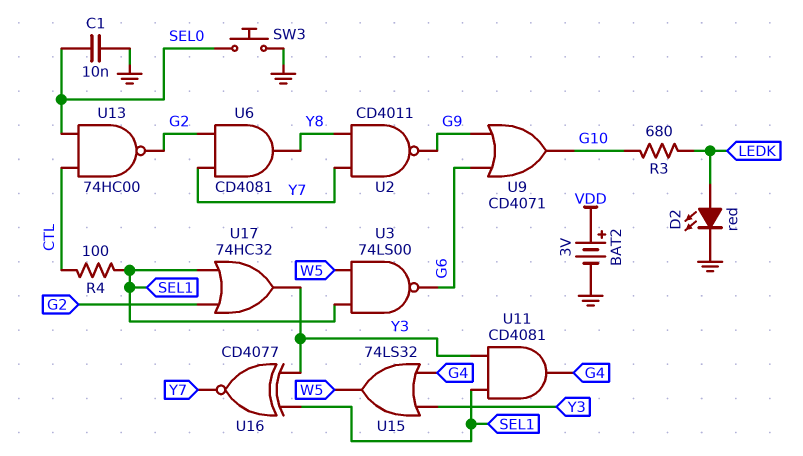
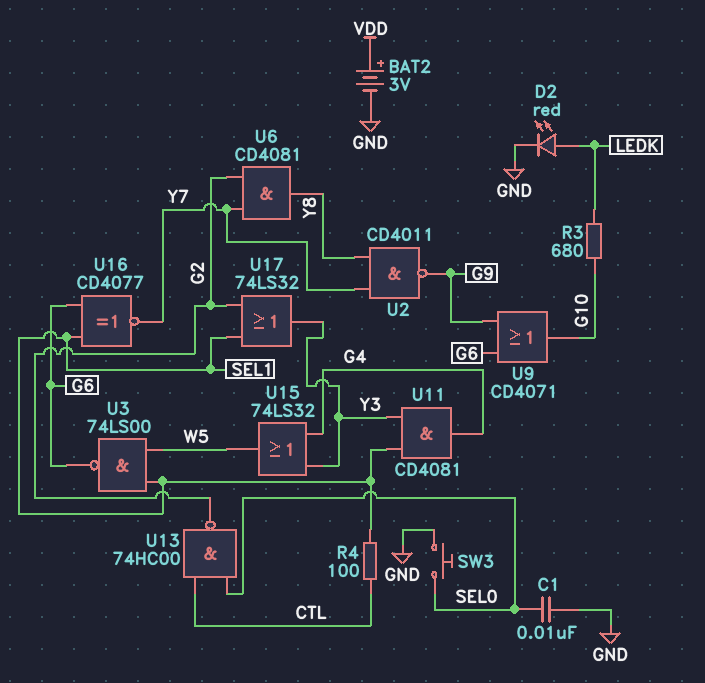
U16: XNOR CD4077 (in SEL1, in Y3, out Y7) -> XNOR CD4077 (in G6, in SEL1, out Y7)
U17: OR 74HC32 (in G2, in SEL1, out Y3) -> OR 74LS32 (in G2, in SEL1, out Y3)

